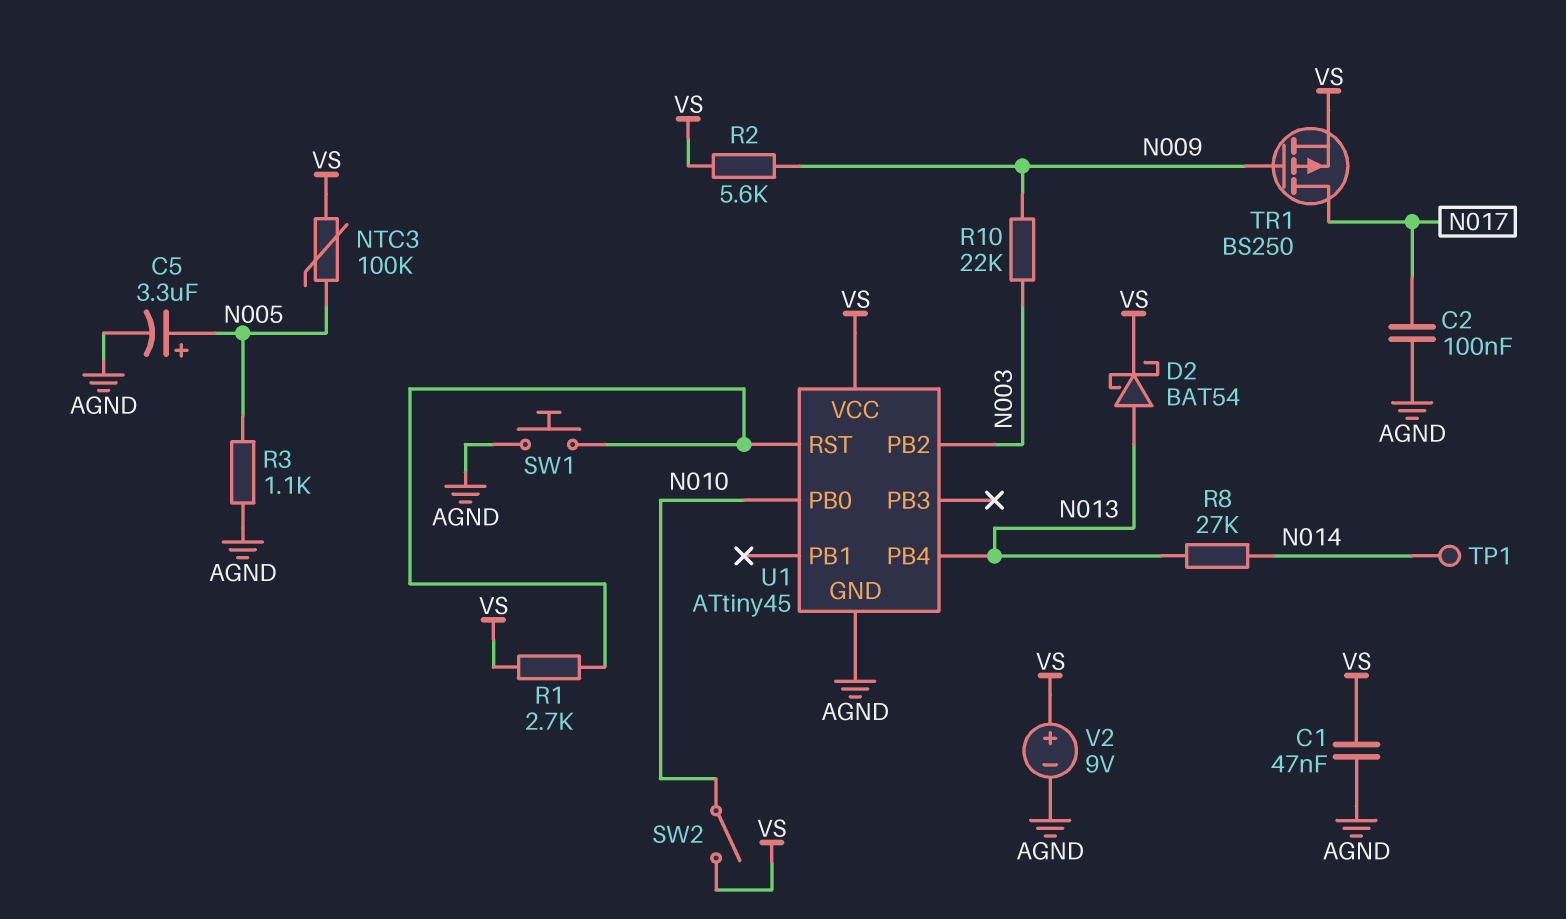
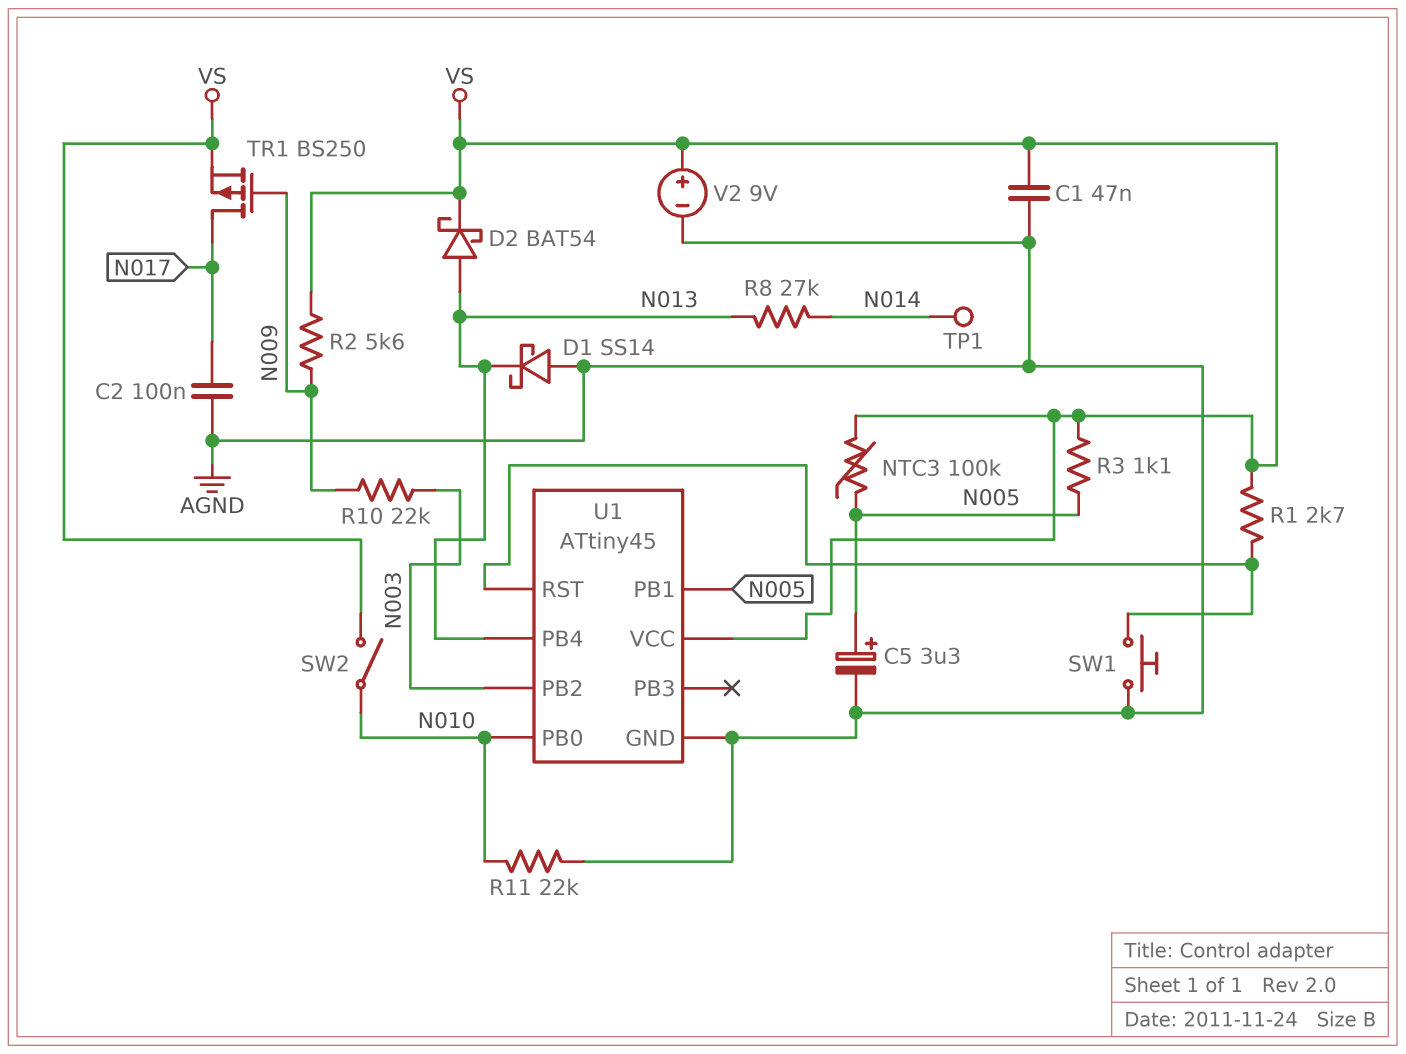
D1: none -> schottky SS14 (A AGND, K N013)
R3: 1.1k (AGND, N005) -> 1.1k (N005, VS)
R11: none -> 22k (AGND, N010)
U1 pin PB1: none -> N005

